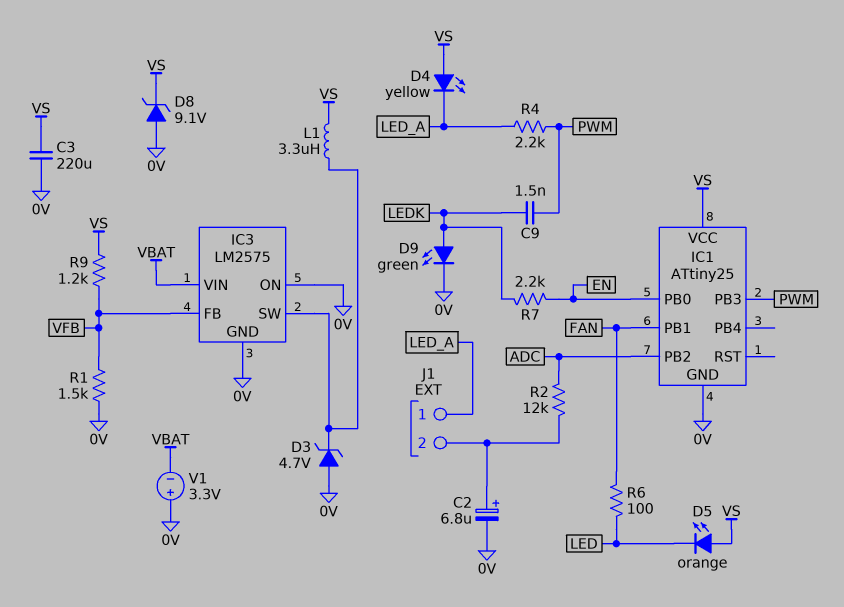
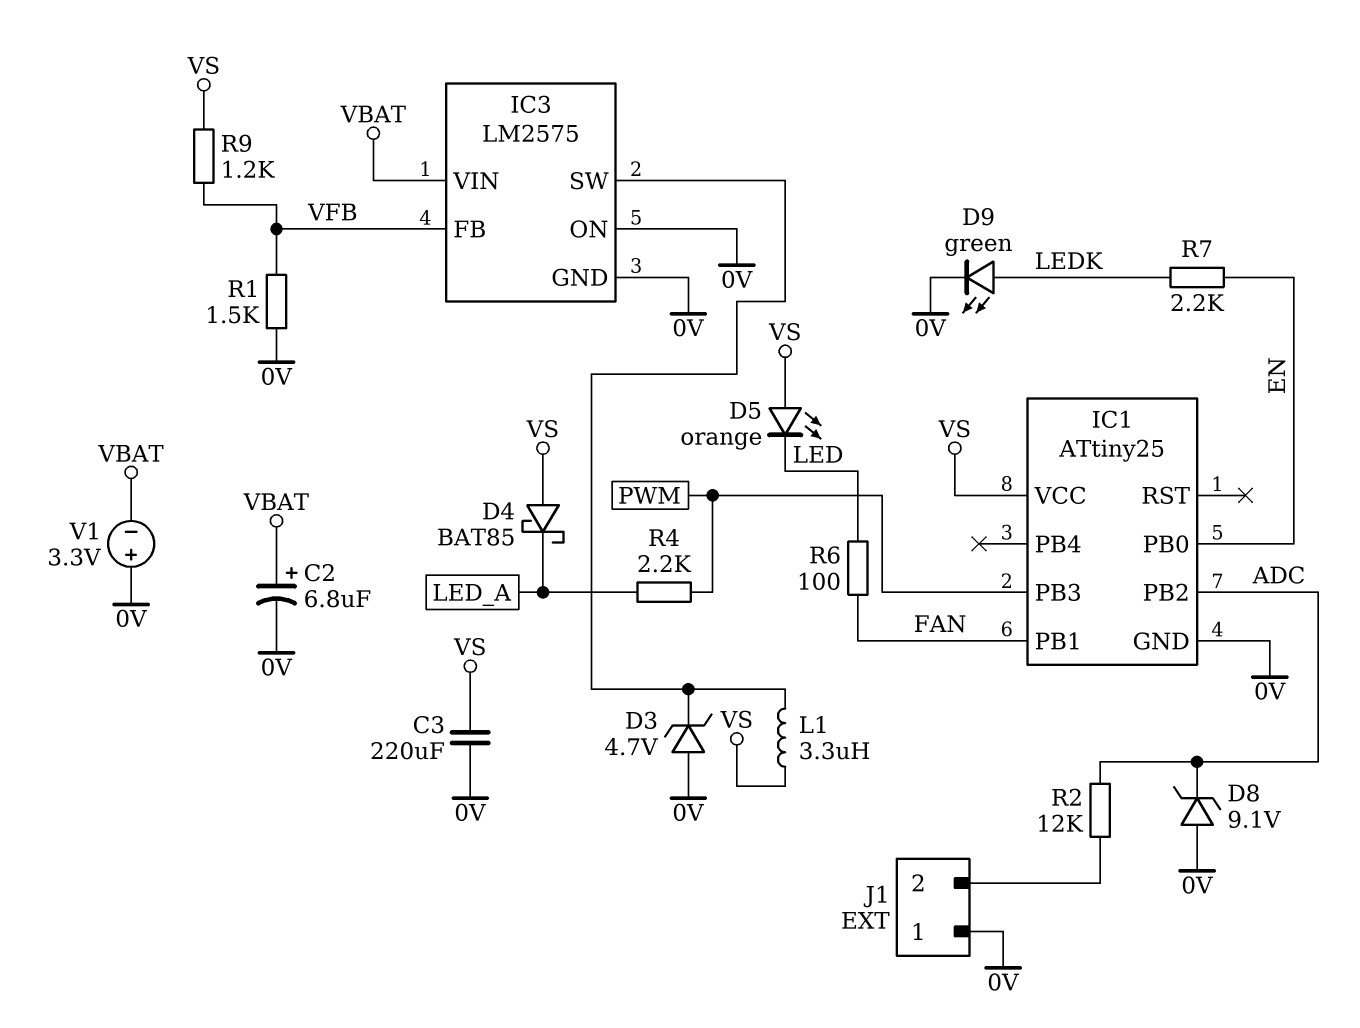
C2: 6.8uF (plus J1/2, minus 0V) -> 6.8uF (plus VBAT, minus 0V)
C9: 1.5nF (LEDK, PWM) -> none
D4: LED yellow (A VS, K LED_A) -> schottky BAT85 (A VS, K LED_A)
D8: zener 9.1V (A 0V, K VS) -> zener 9.1V (A 0V, K ADC)
J1 pin 1: LED_A -> 0V

